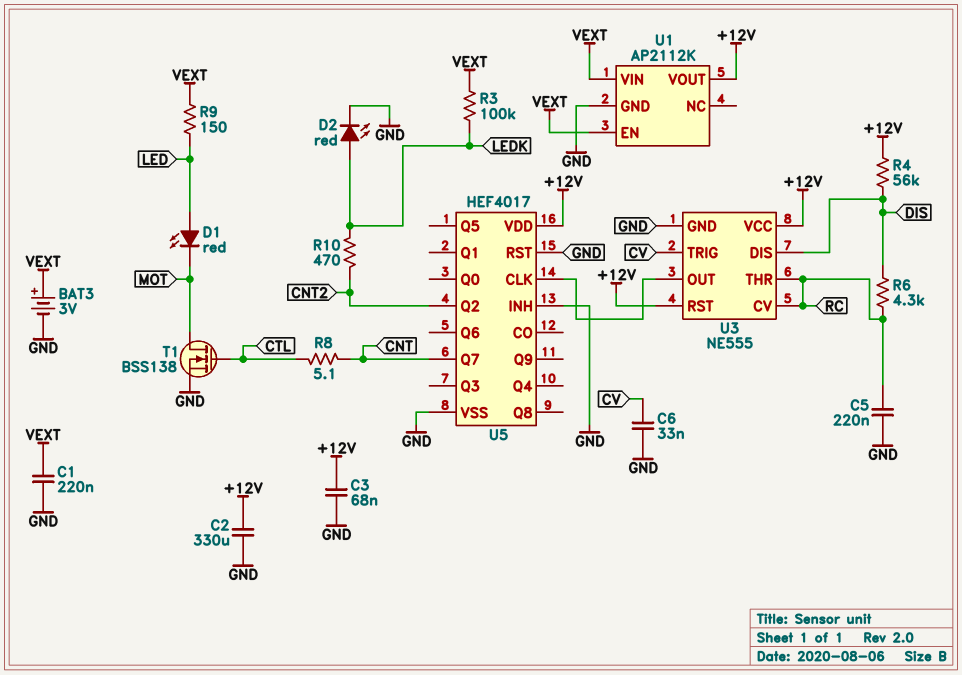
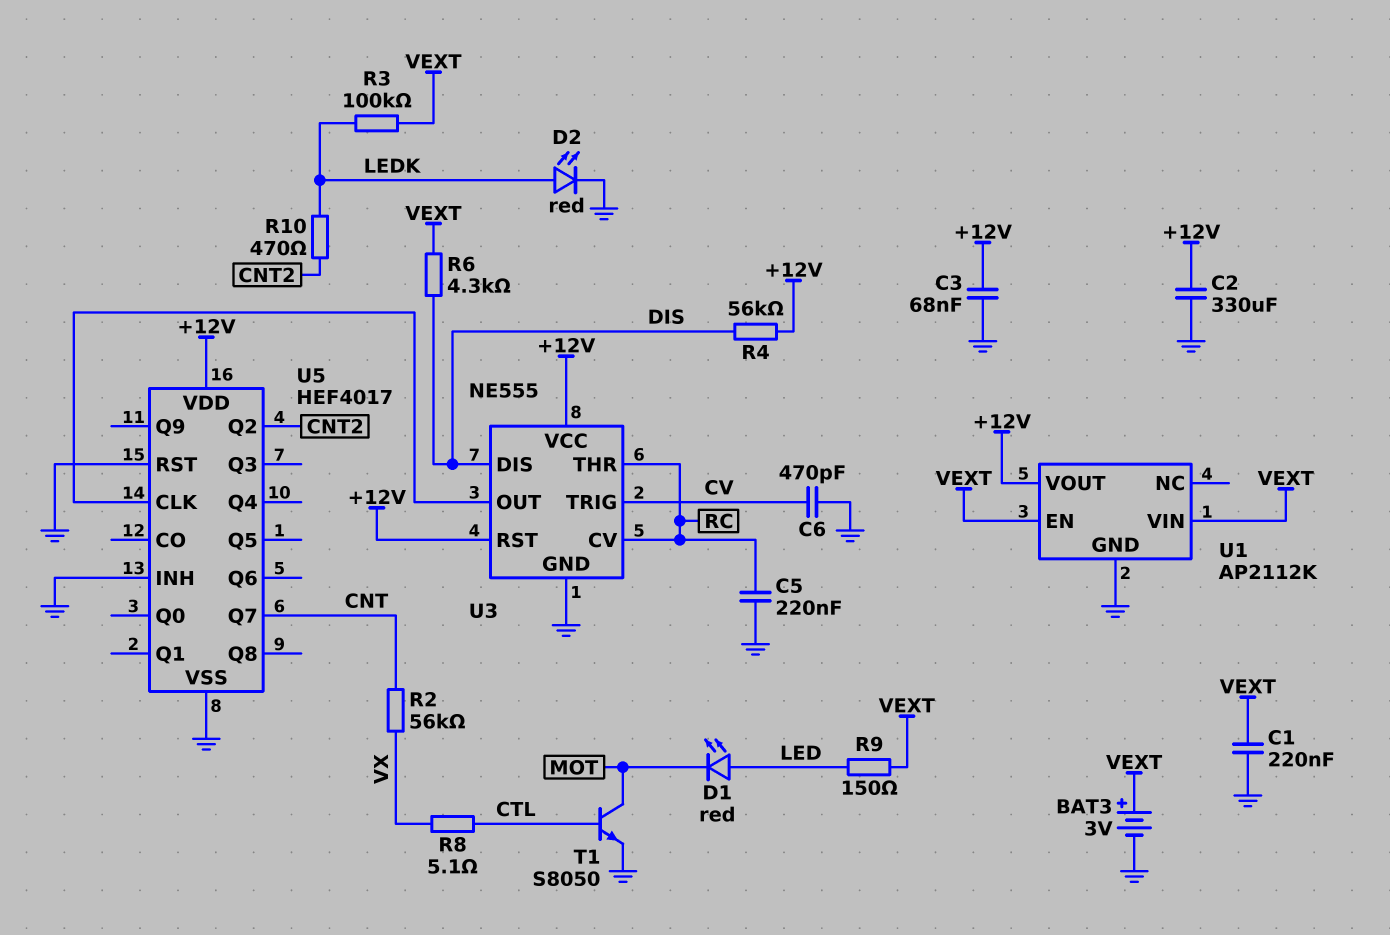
C6: 33nF (CV, GND) -> 470pF (CV, GND)
R2: none -> 56k (CNT, VX)
R6: 4.3k (DIS, RC) -> 4.3k (DIS, VEXT)
R8: 5.1 (CNT, CTL) -> 5.1 (CTL, VX)
T1: NMOS BSS138 (G CTL, D MOT, S GND) -> NPN S8050 (B CTL, C MOT, E GND)

